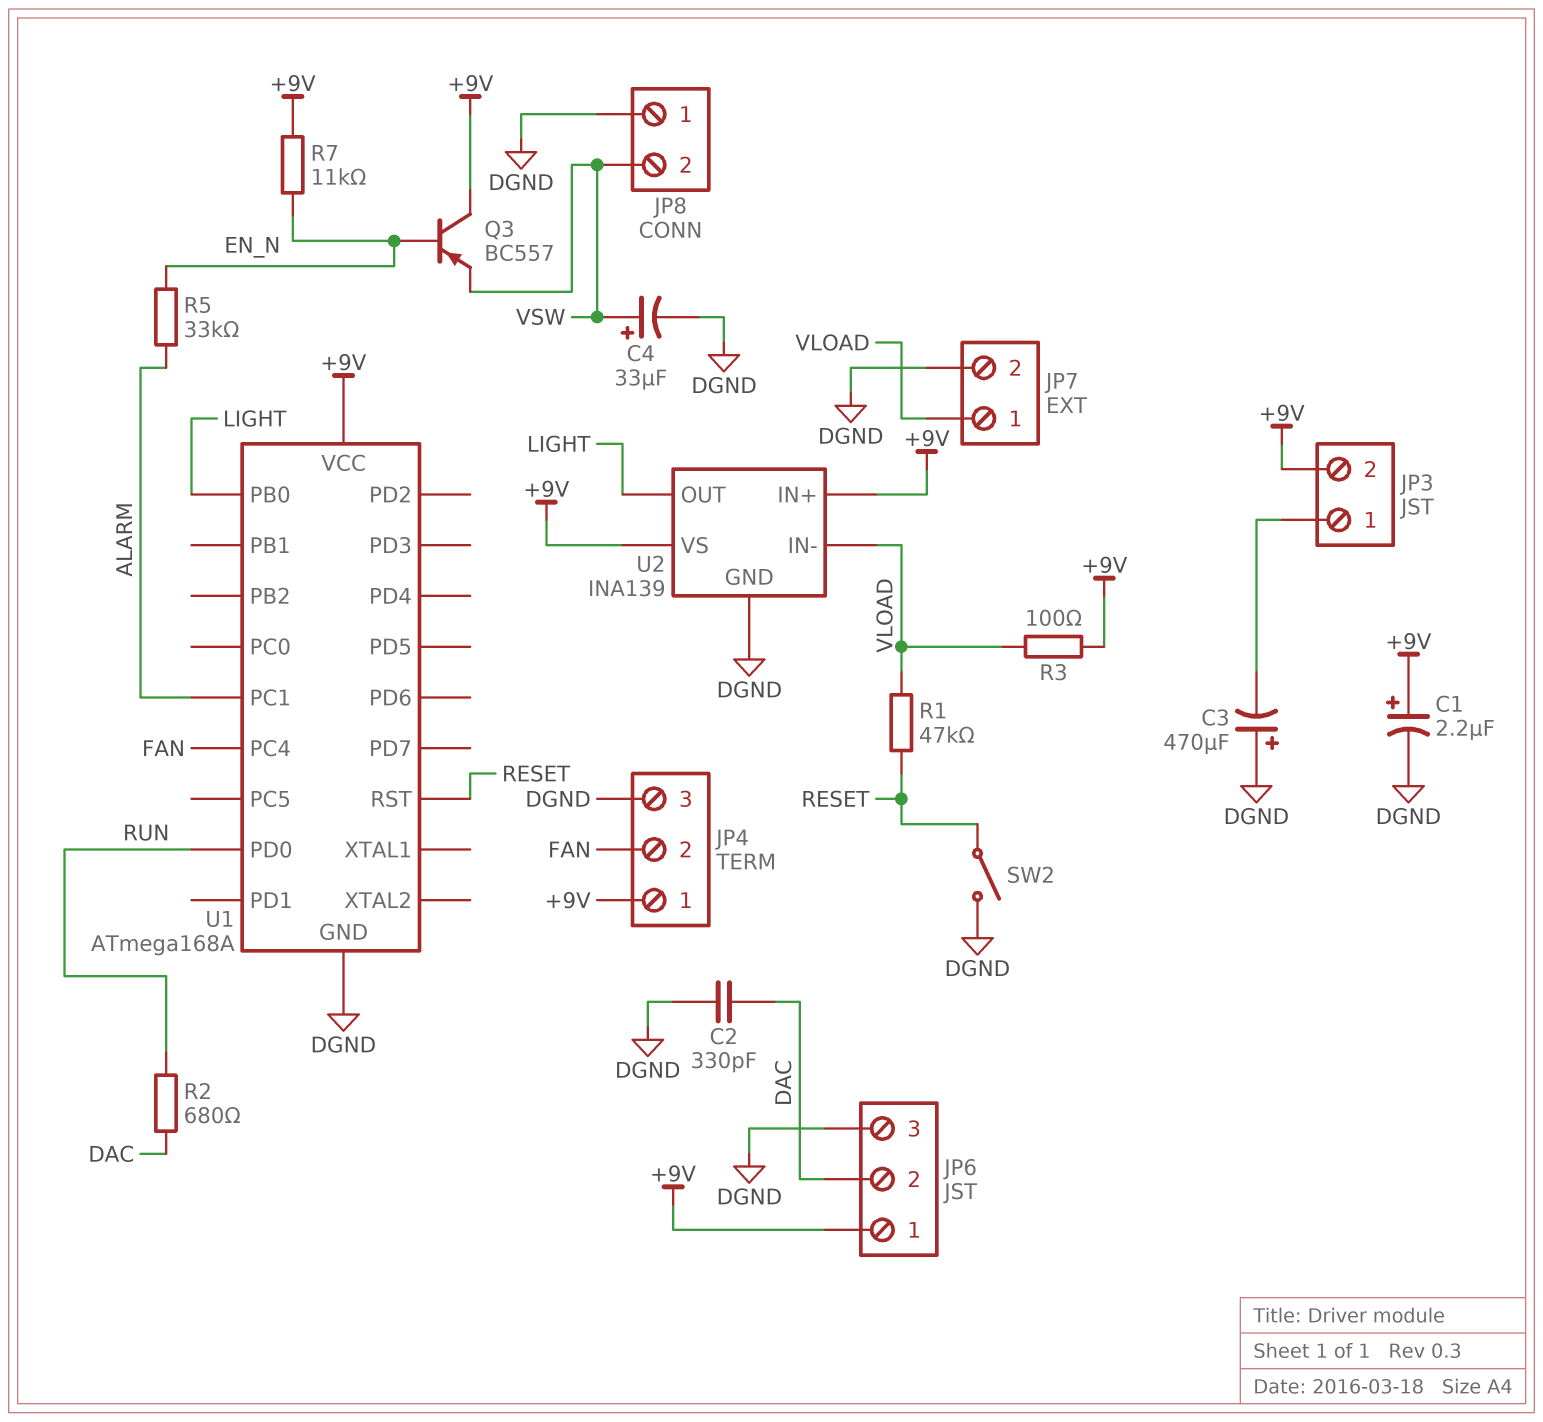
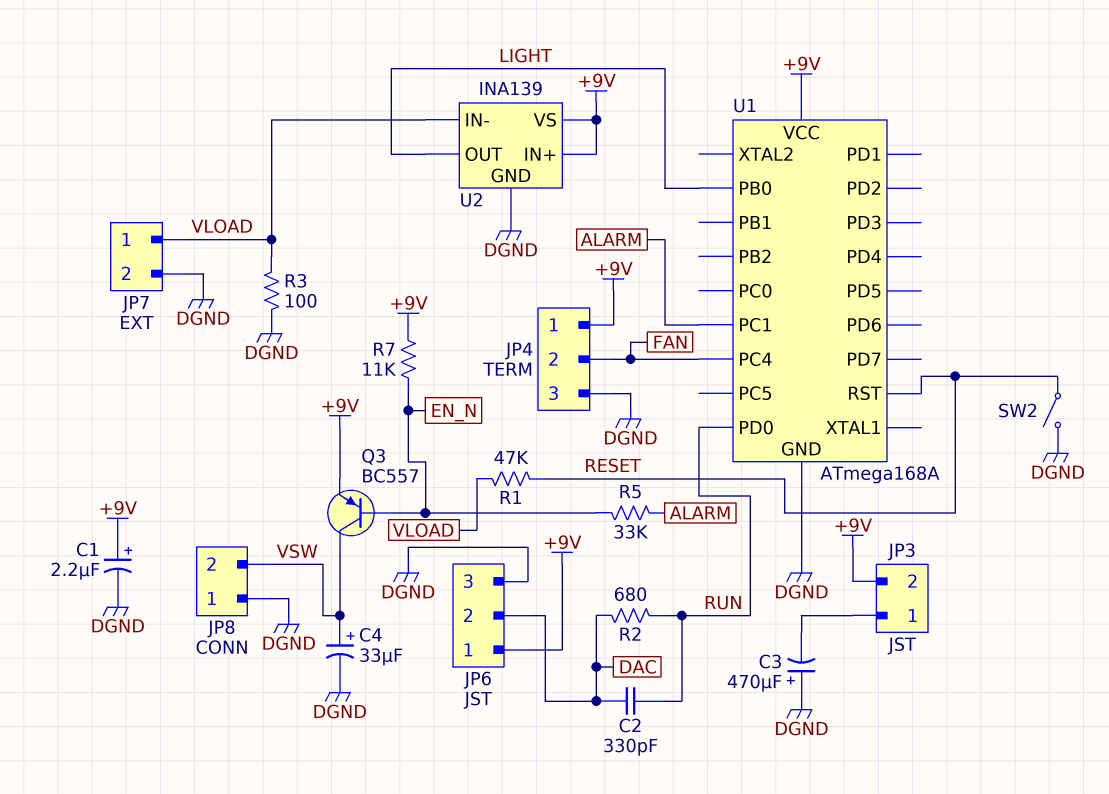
C2: 330pF (DAC, DGND) -> 330pF (DAC, RUN)
Q3: PNP BC557 (B EN_N, C +9V, E VSW) -> PNP BC557 (B EN_N, C VSW, E +9V)
R3: 100 (+9V, VLOAD) -> 100 (DGND, VLOAD)

